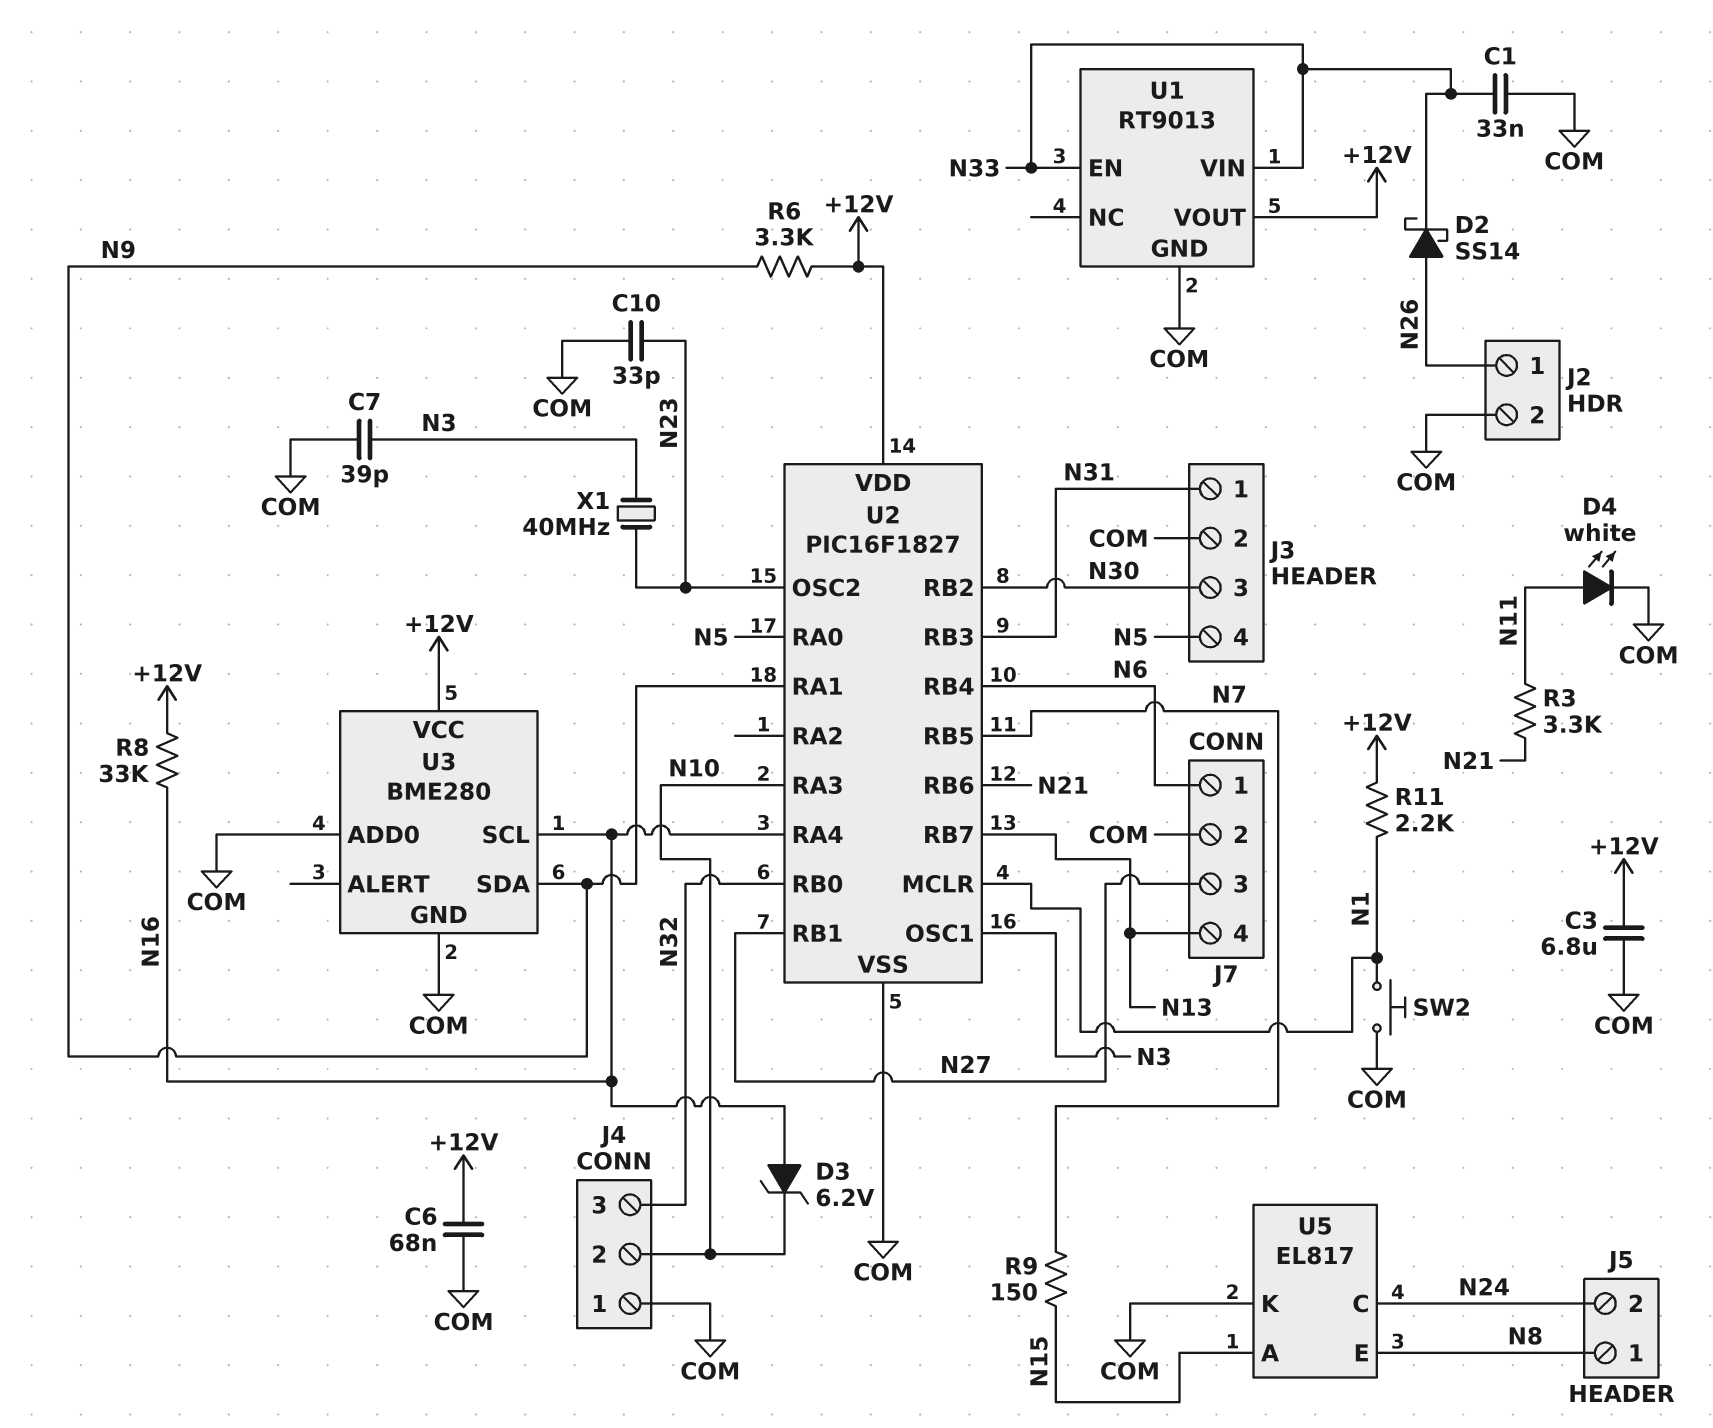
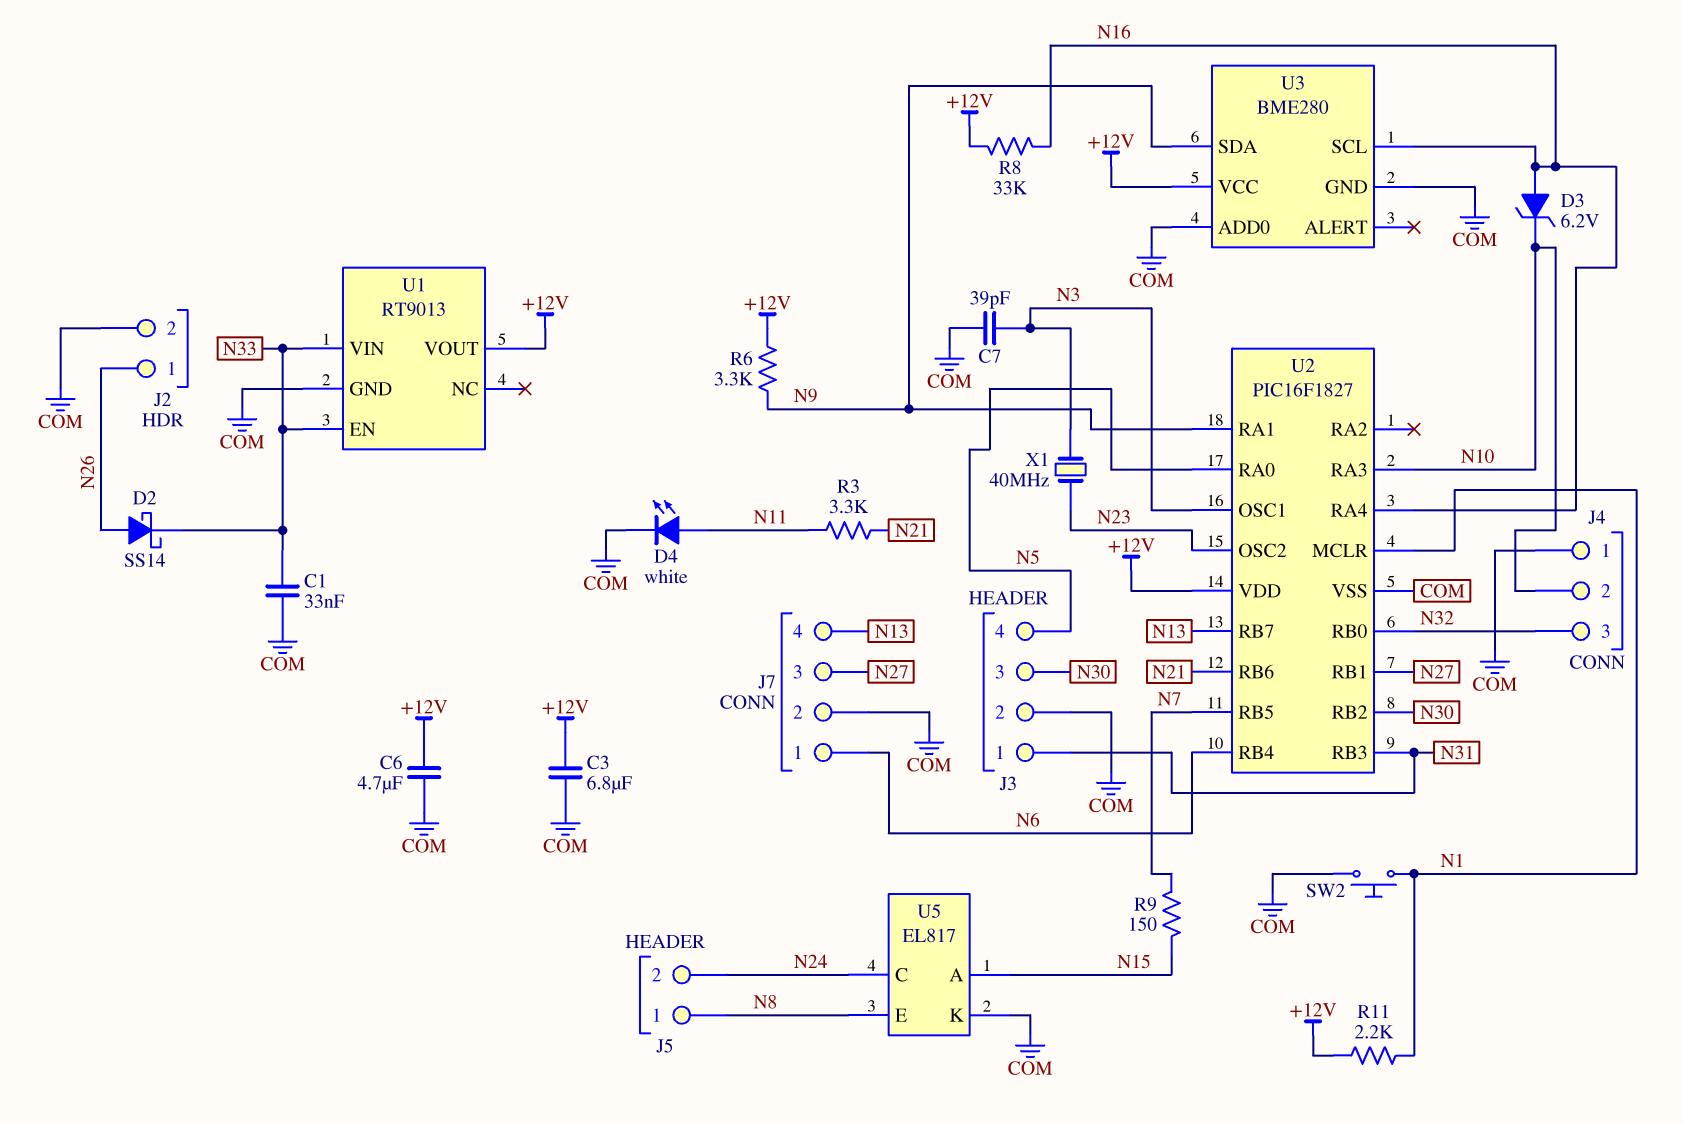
C6: 68nF (+12V, COM) -> 4.7uF (+12V, COM)
C10: 33pF (COM, N23) -> none

